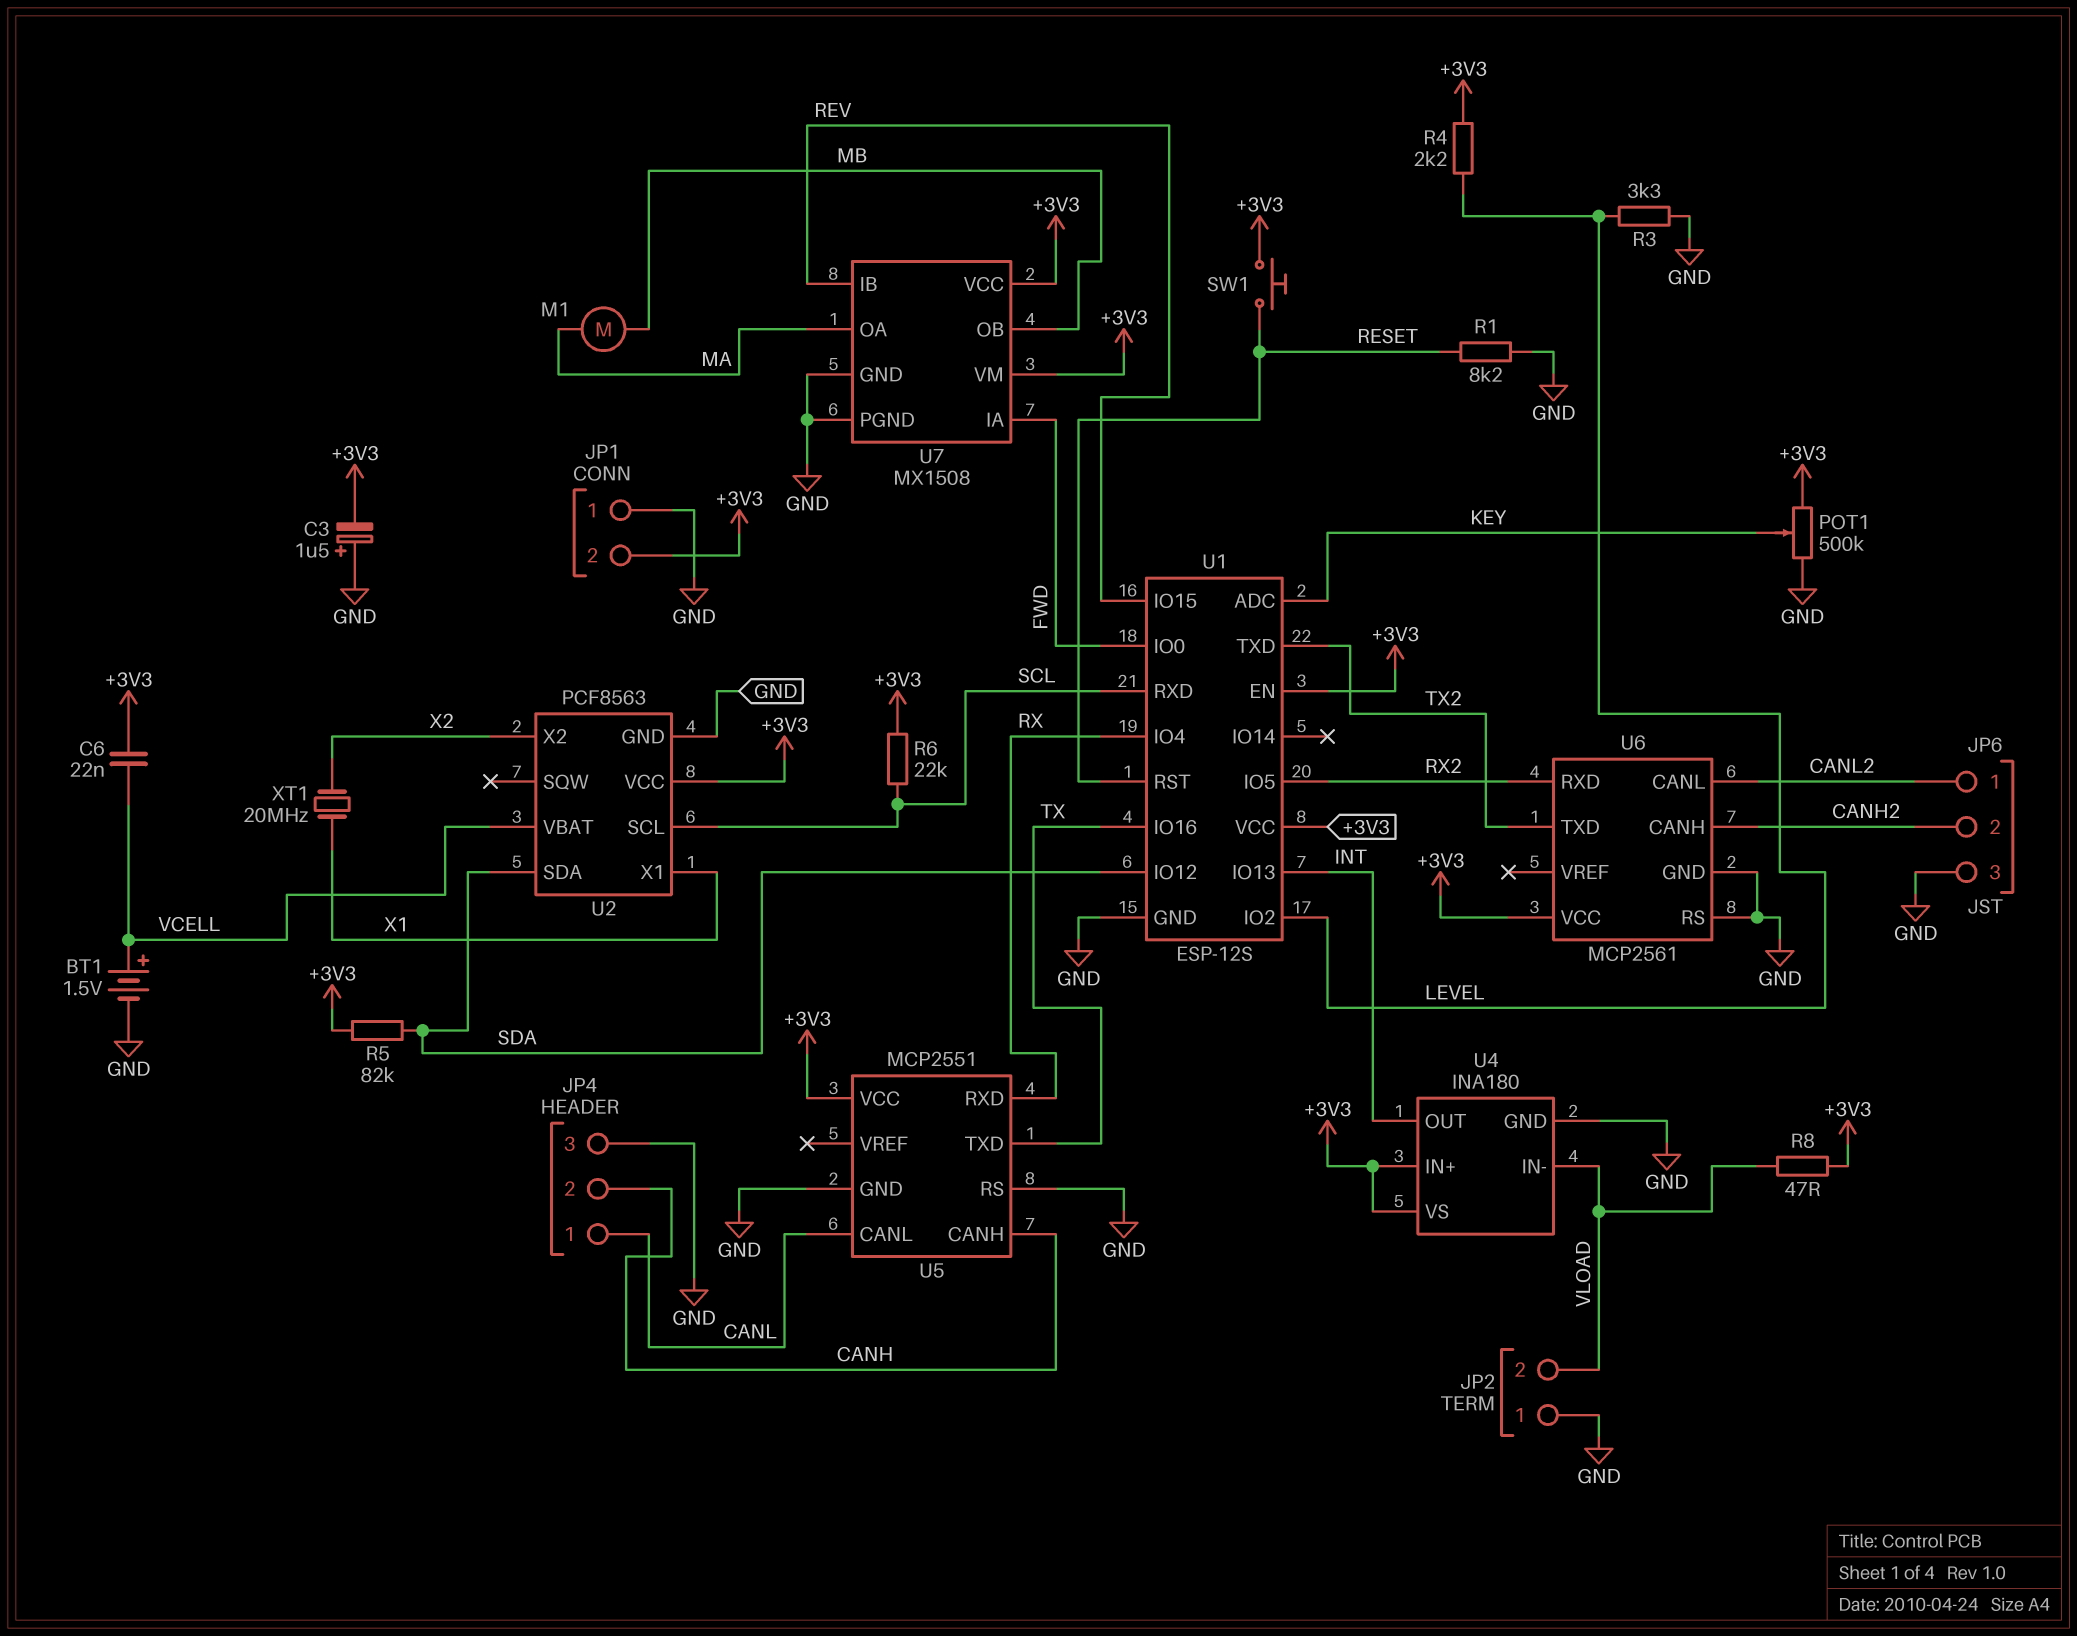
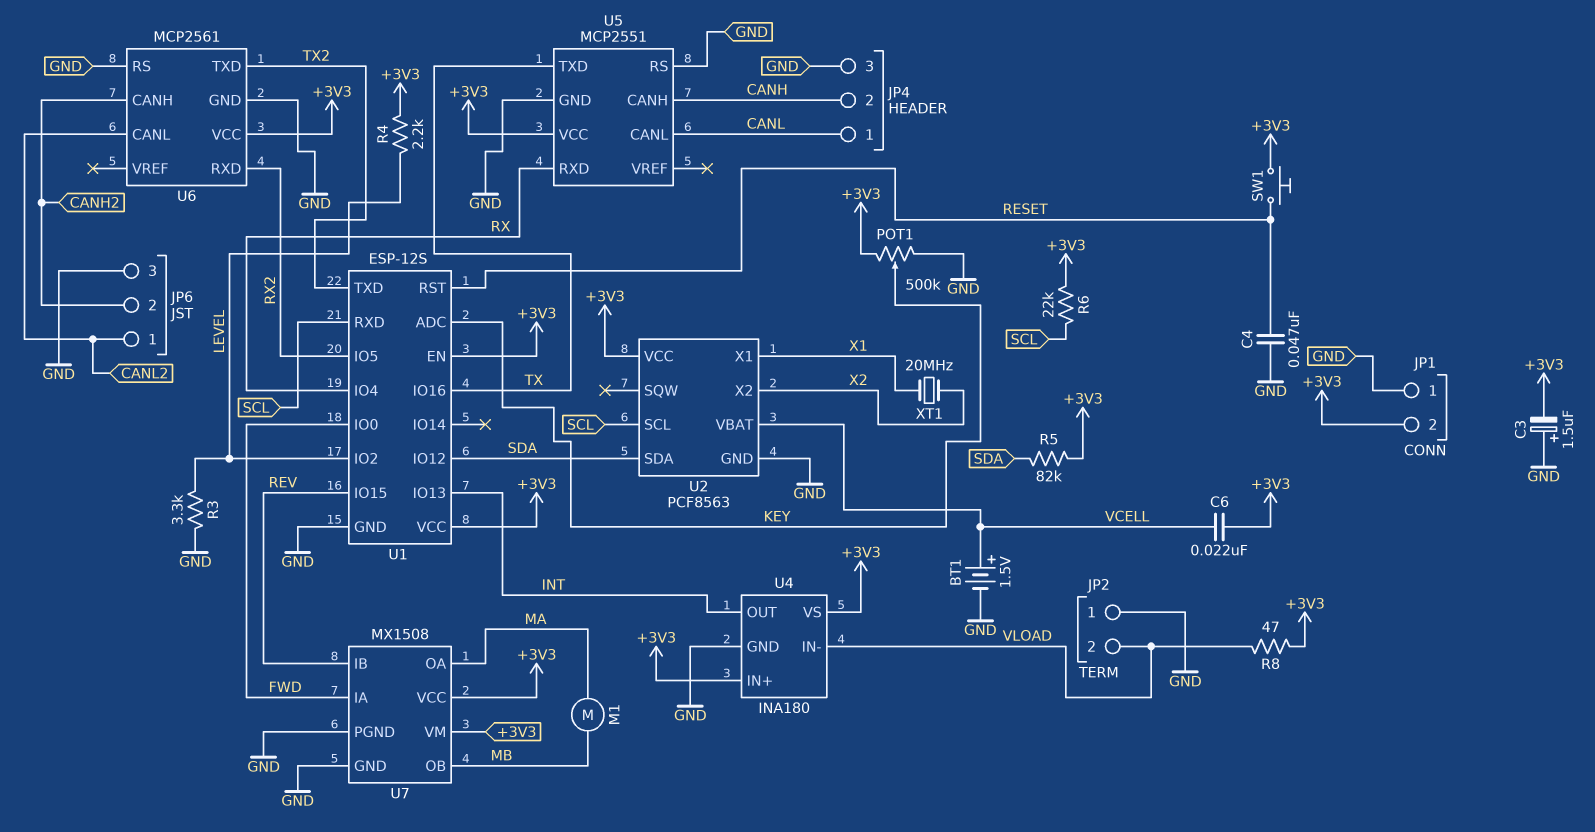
C4: none -> 47nF (GND, RESET)
R1: 8.2k (GND, RESET) -> none

